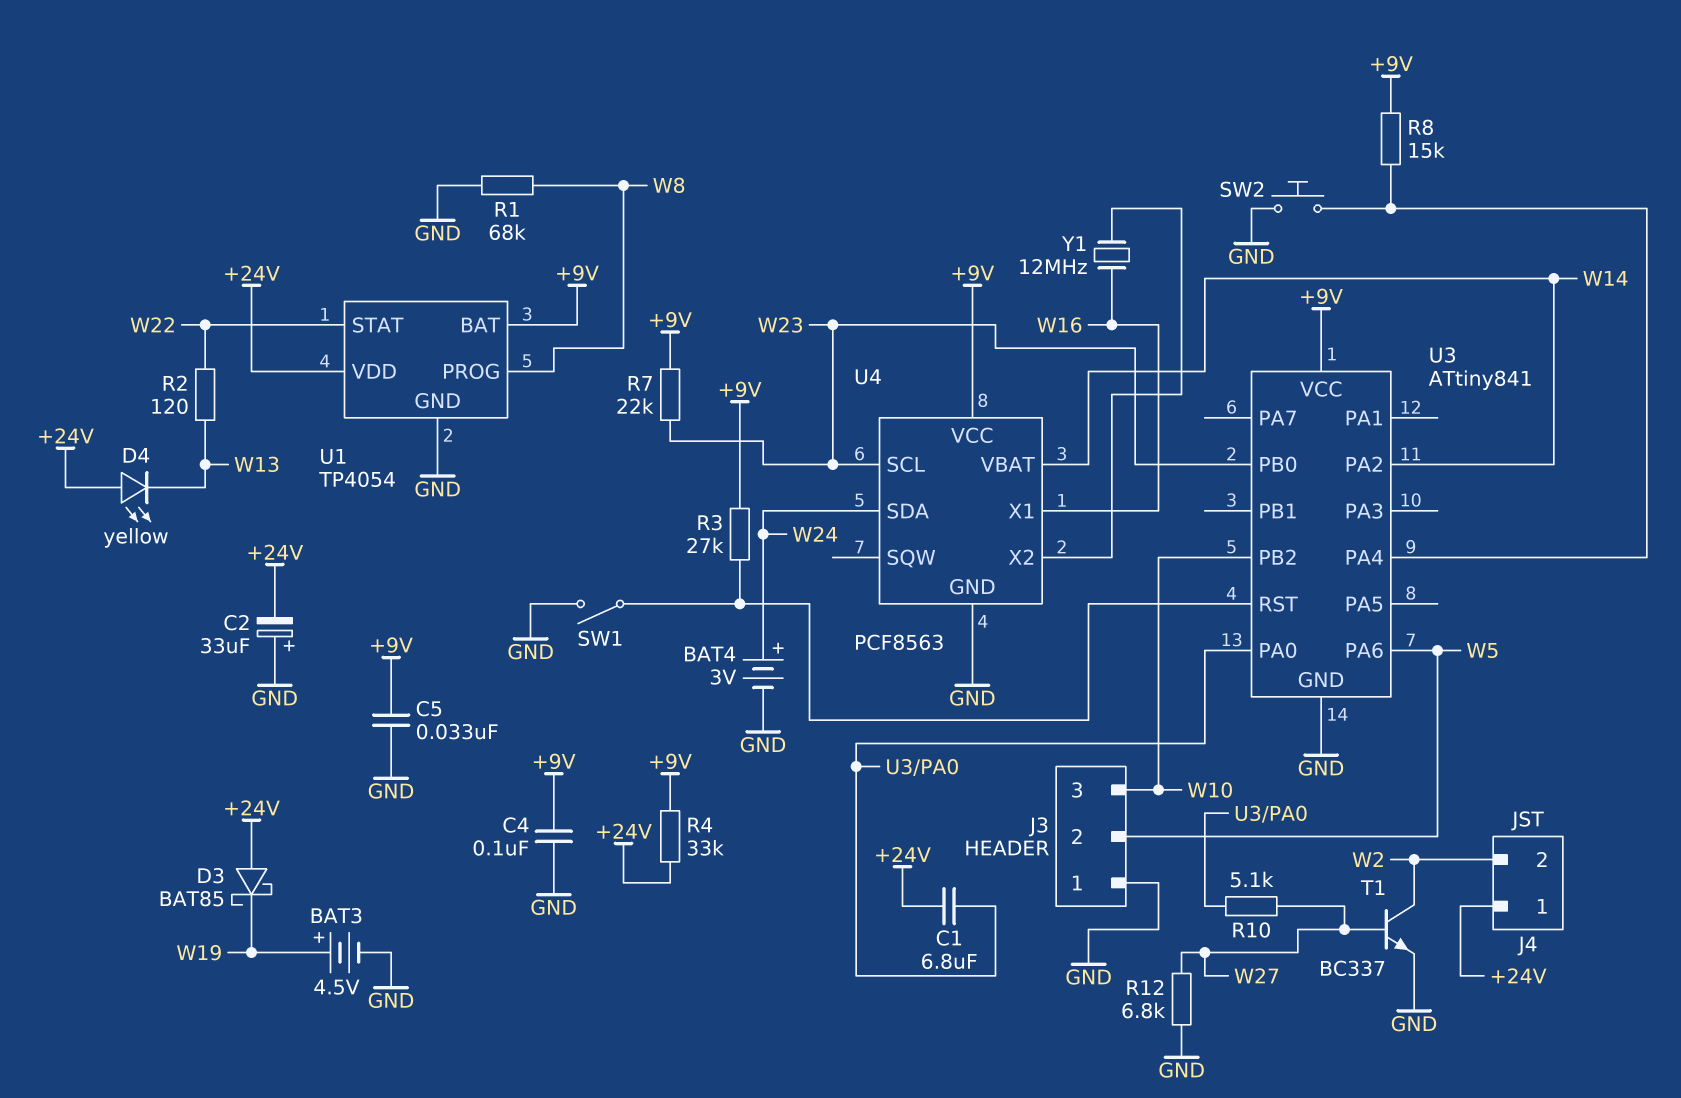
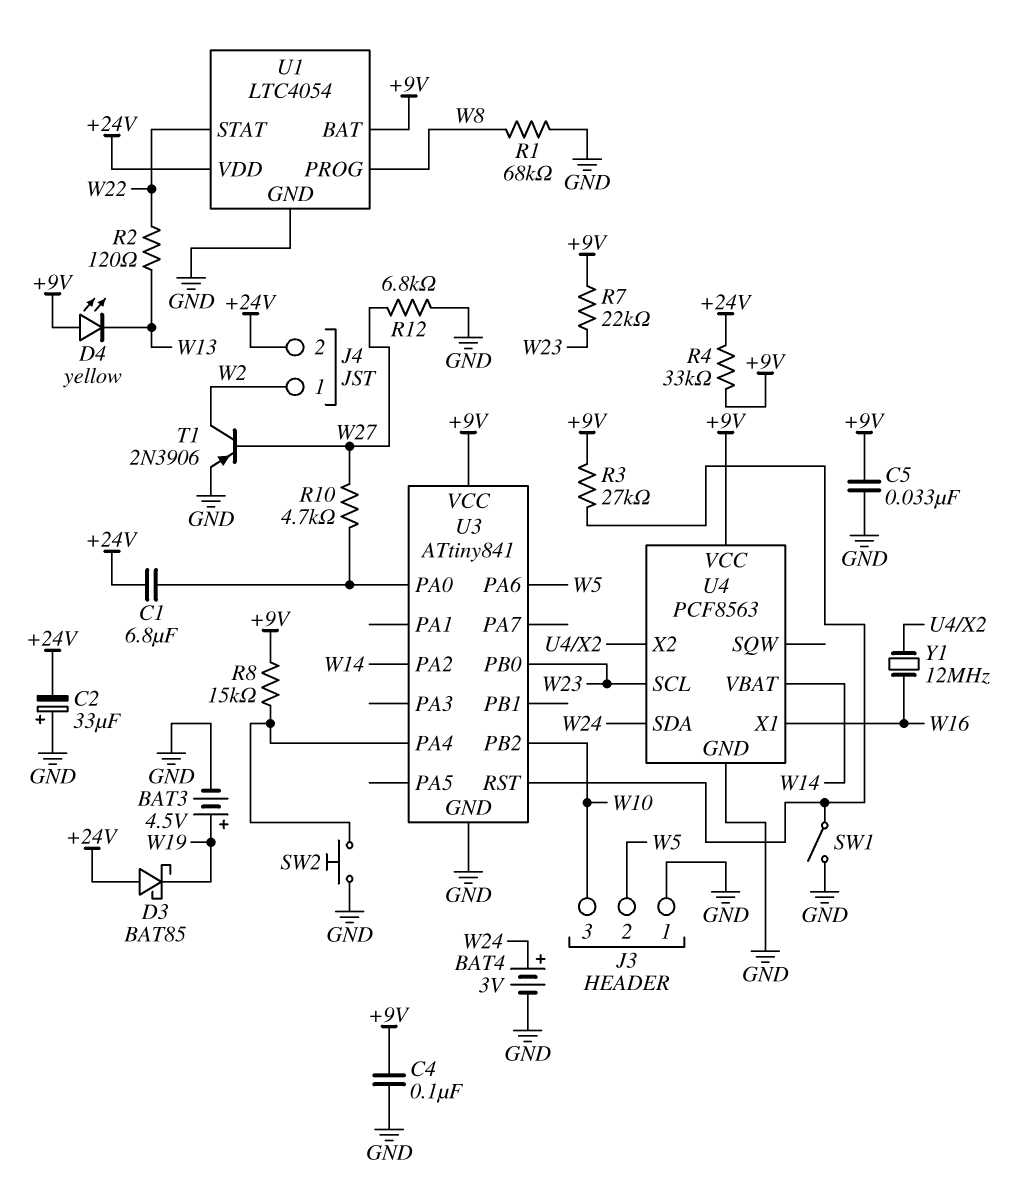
D4: LED yellow (A +24V, K W13) -> LED yellow (A +9V, K W13)
J4 pin 1: +24V -> W2
J4 pin 2: W2 -> +24V
R10: 5.1k (U3/PA0, W27) -> 4.7k (U3/PA0, W27)
T1: NPN BC337 (B W27, C W2, E GND) -> PNP 2N3906 (B W27, C W2, E GND)
U1: TP4054 -> LTC4054

